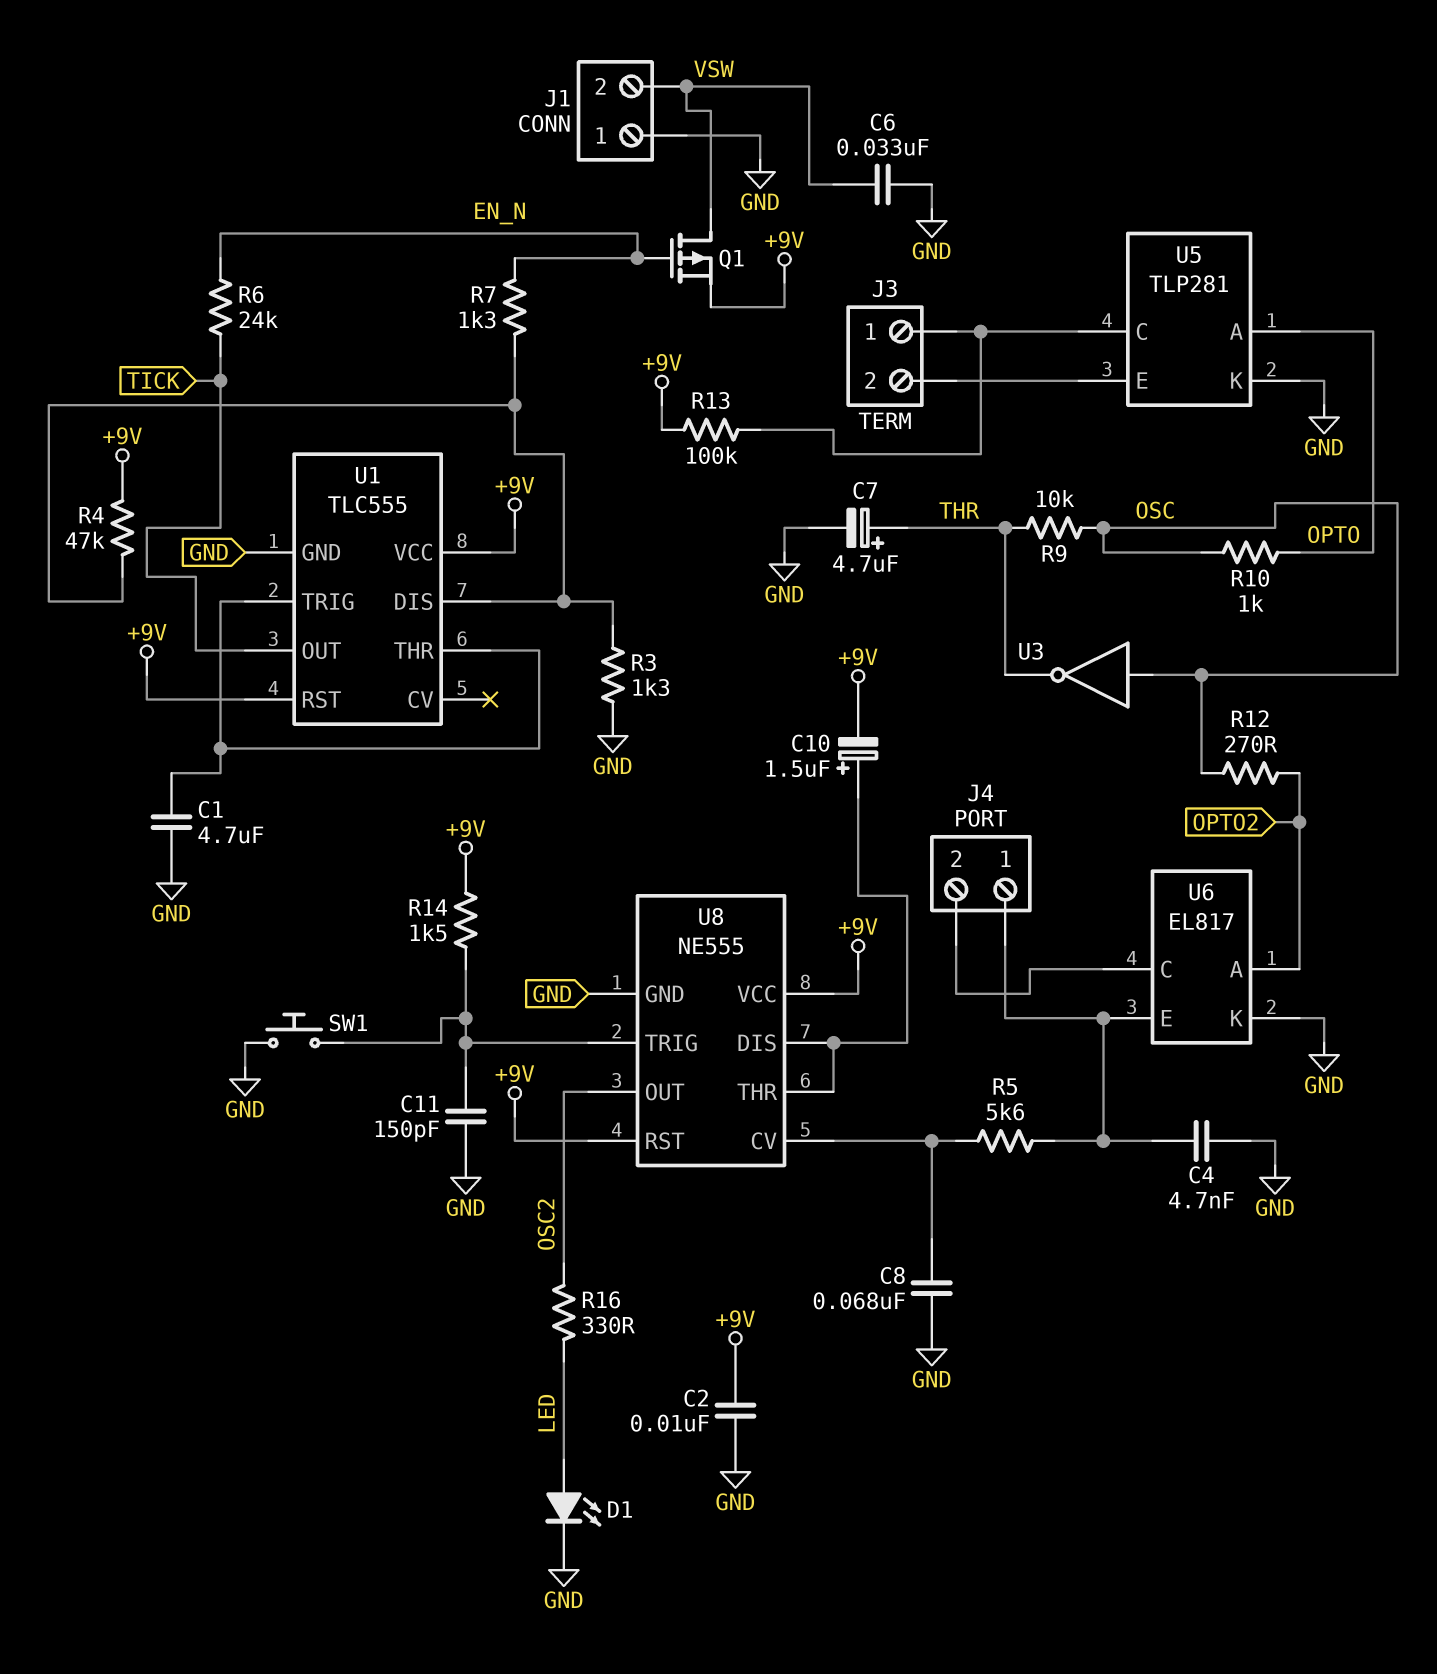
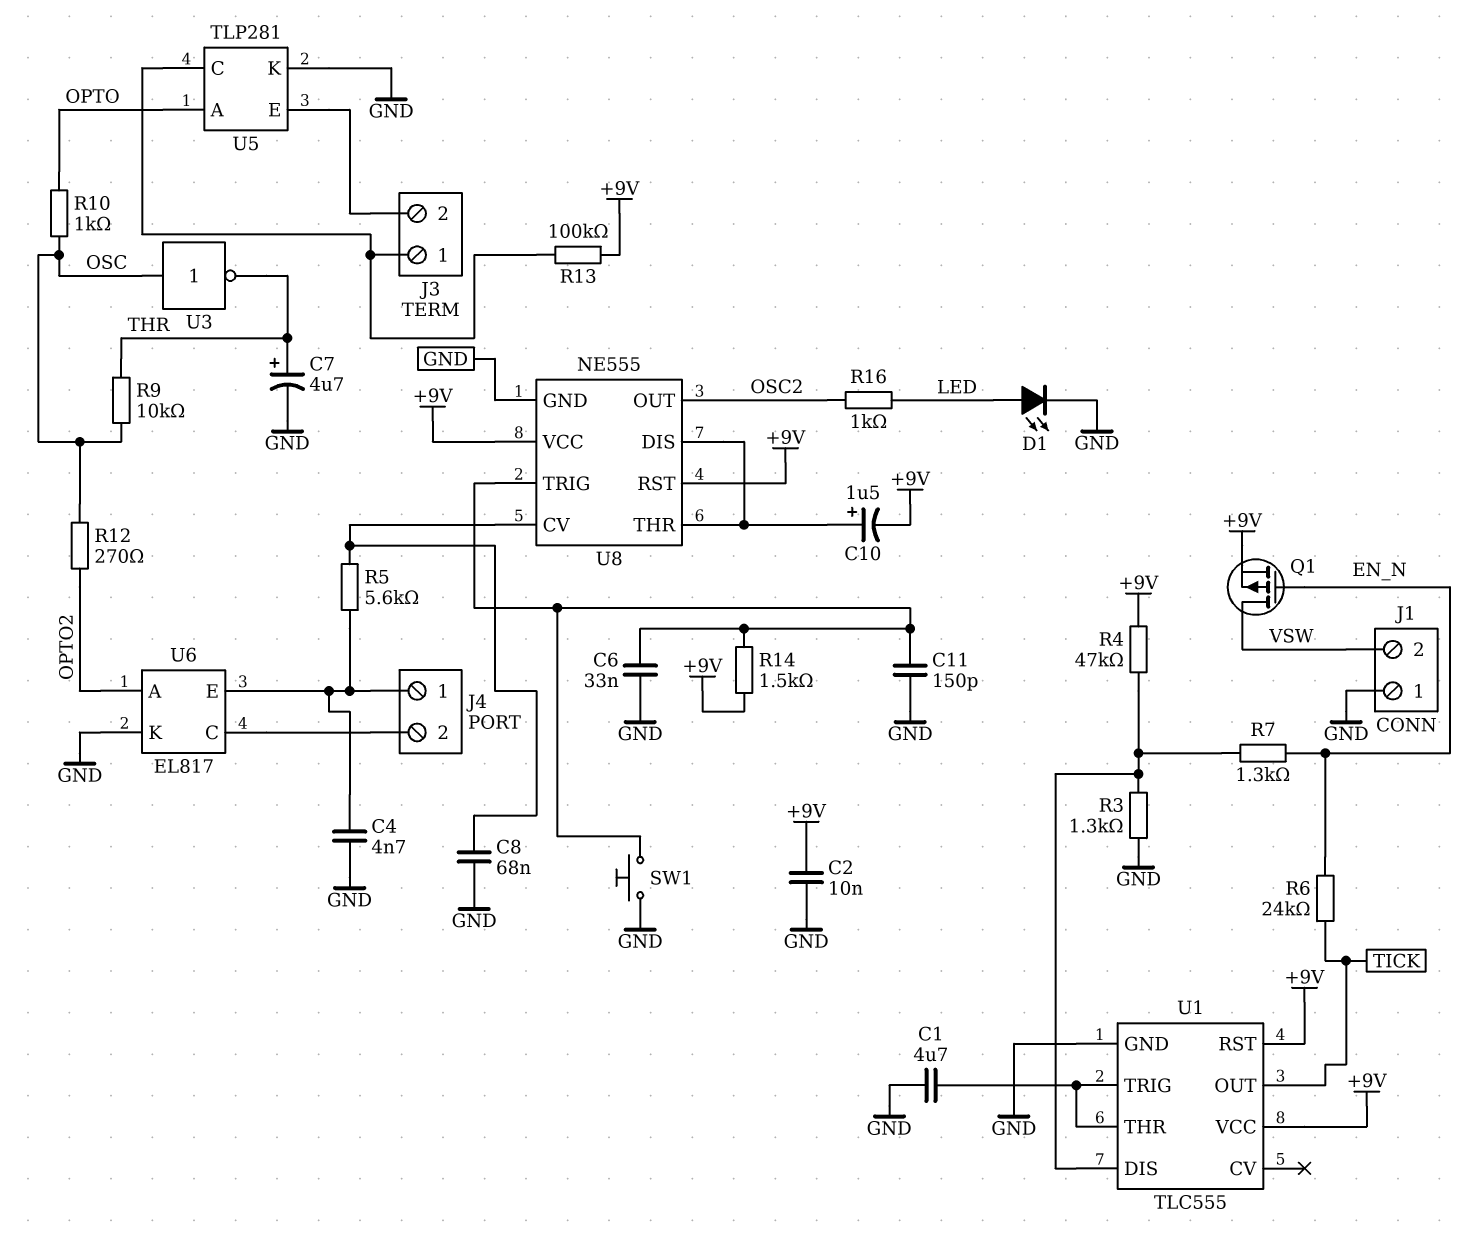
C6: 33nF (GND, VSW) -> 33nF (GND, U8/TRIG)
R16: 330 (LED, OSC2) -> 1k (LED, OSC2)

